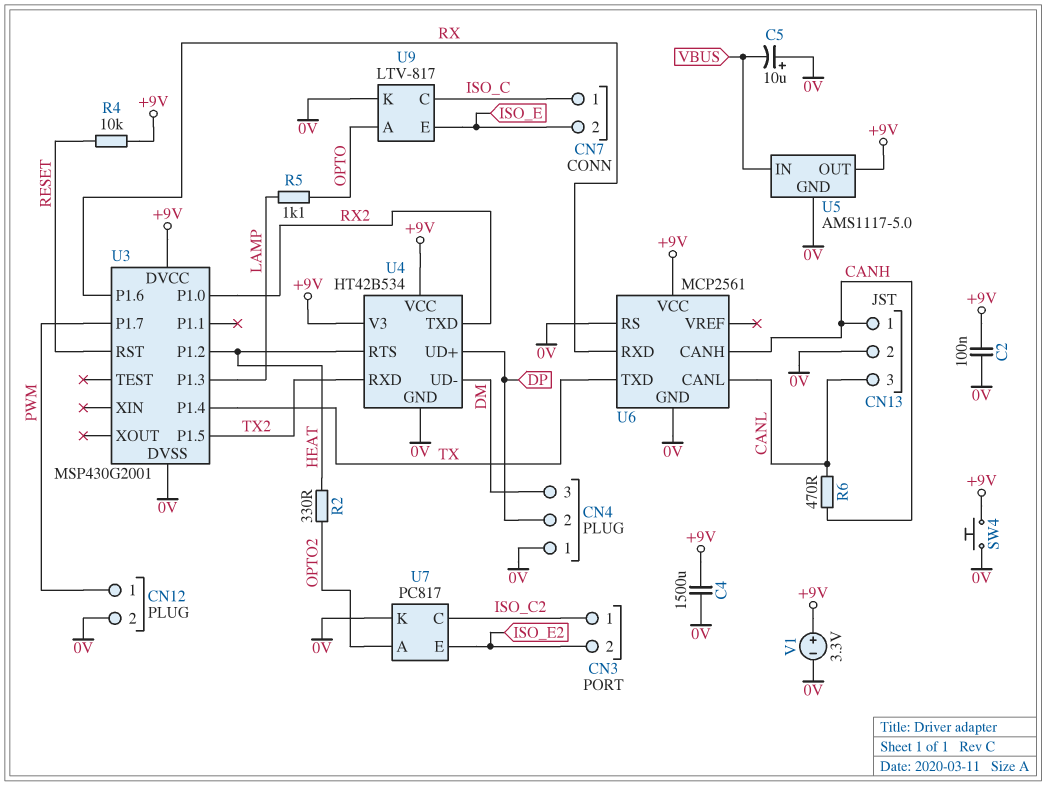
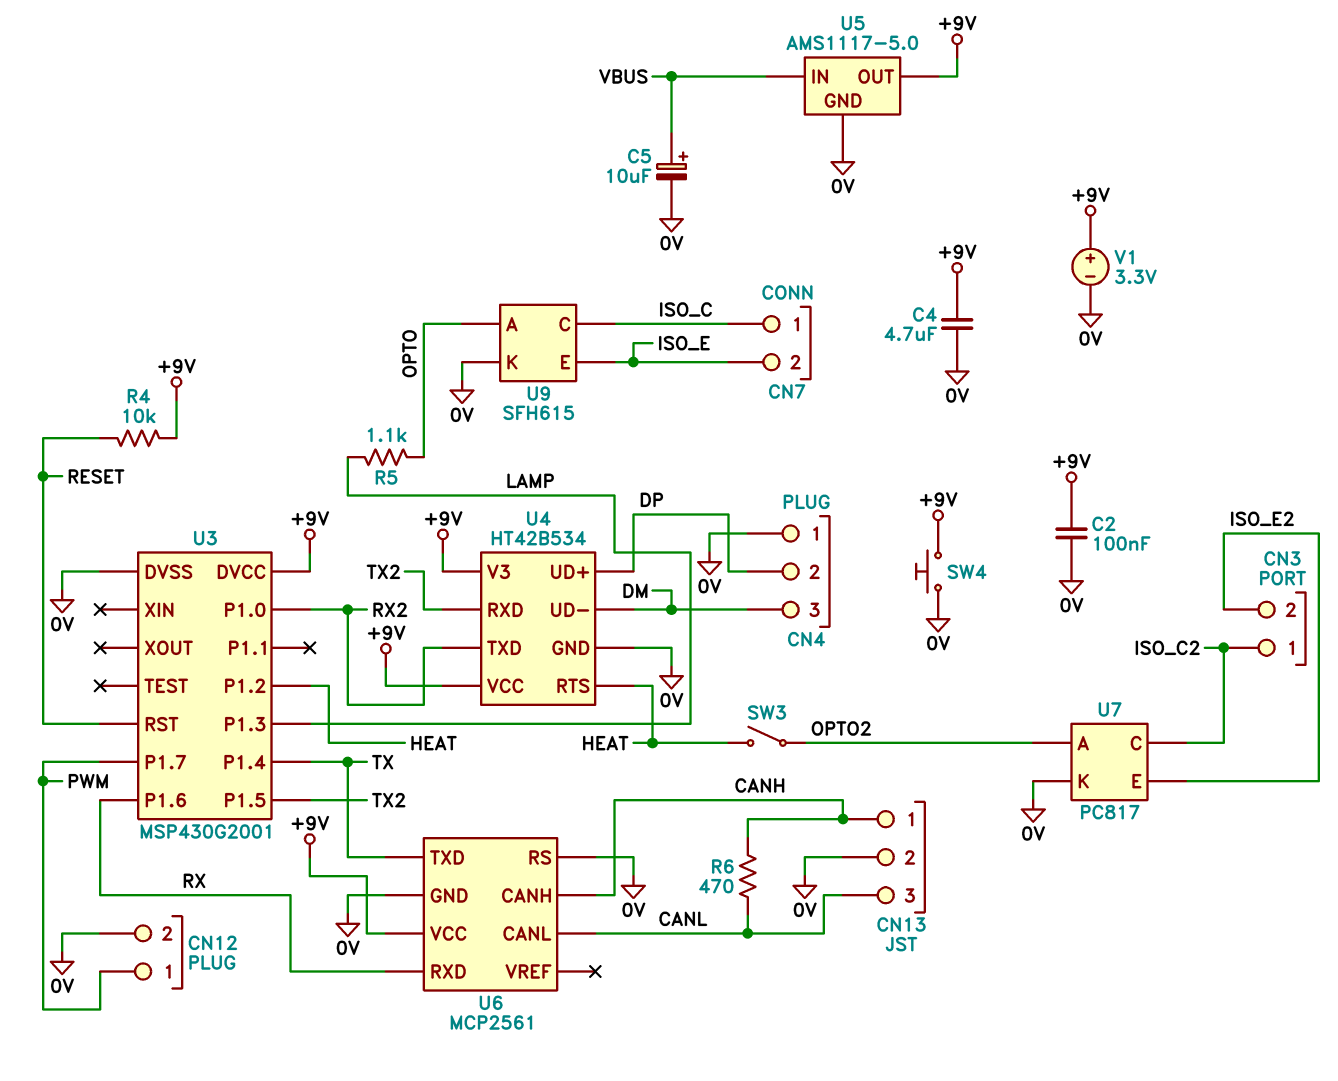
C4: 1500uF (+9V, 0V) -> 4.7uF (+9V, 0V)
C5: 10uF (plus 0V, minus VBUS) -> 10uF (plus VBUS, minus 0V)
R2: 330 (HEAT, OPTO2) -> none
SW3: none -> switch (HEAT, OPTO2)
U9: LTV-817 -> SFH615

